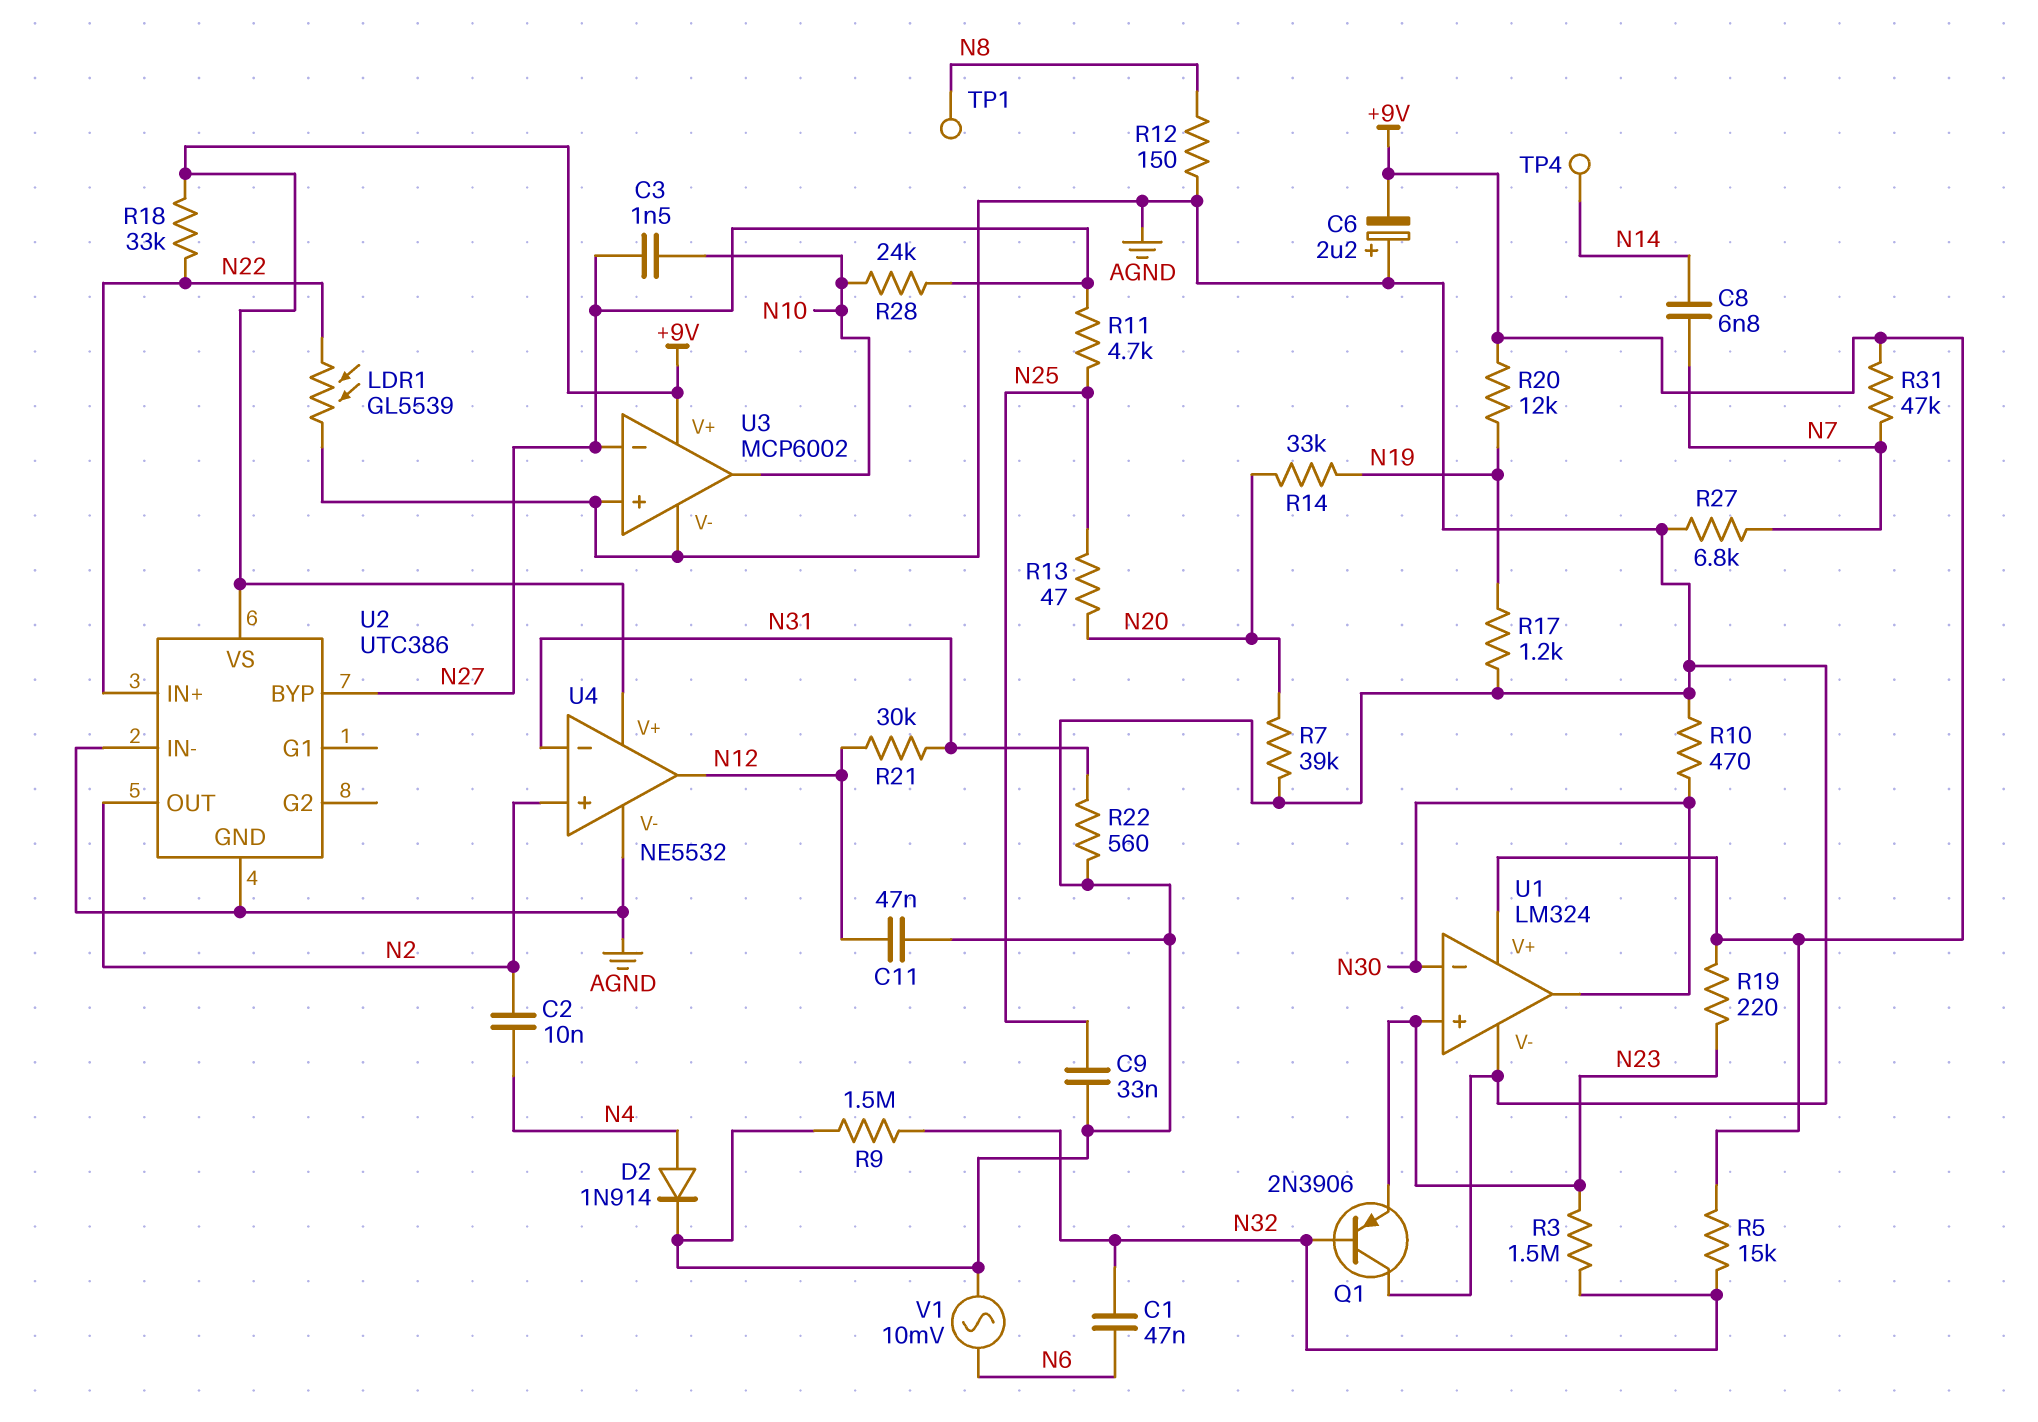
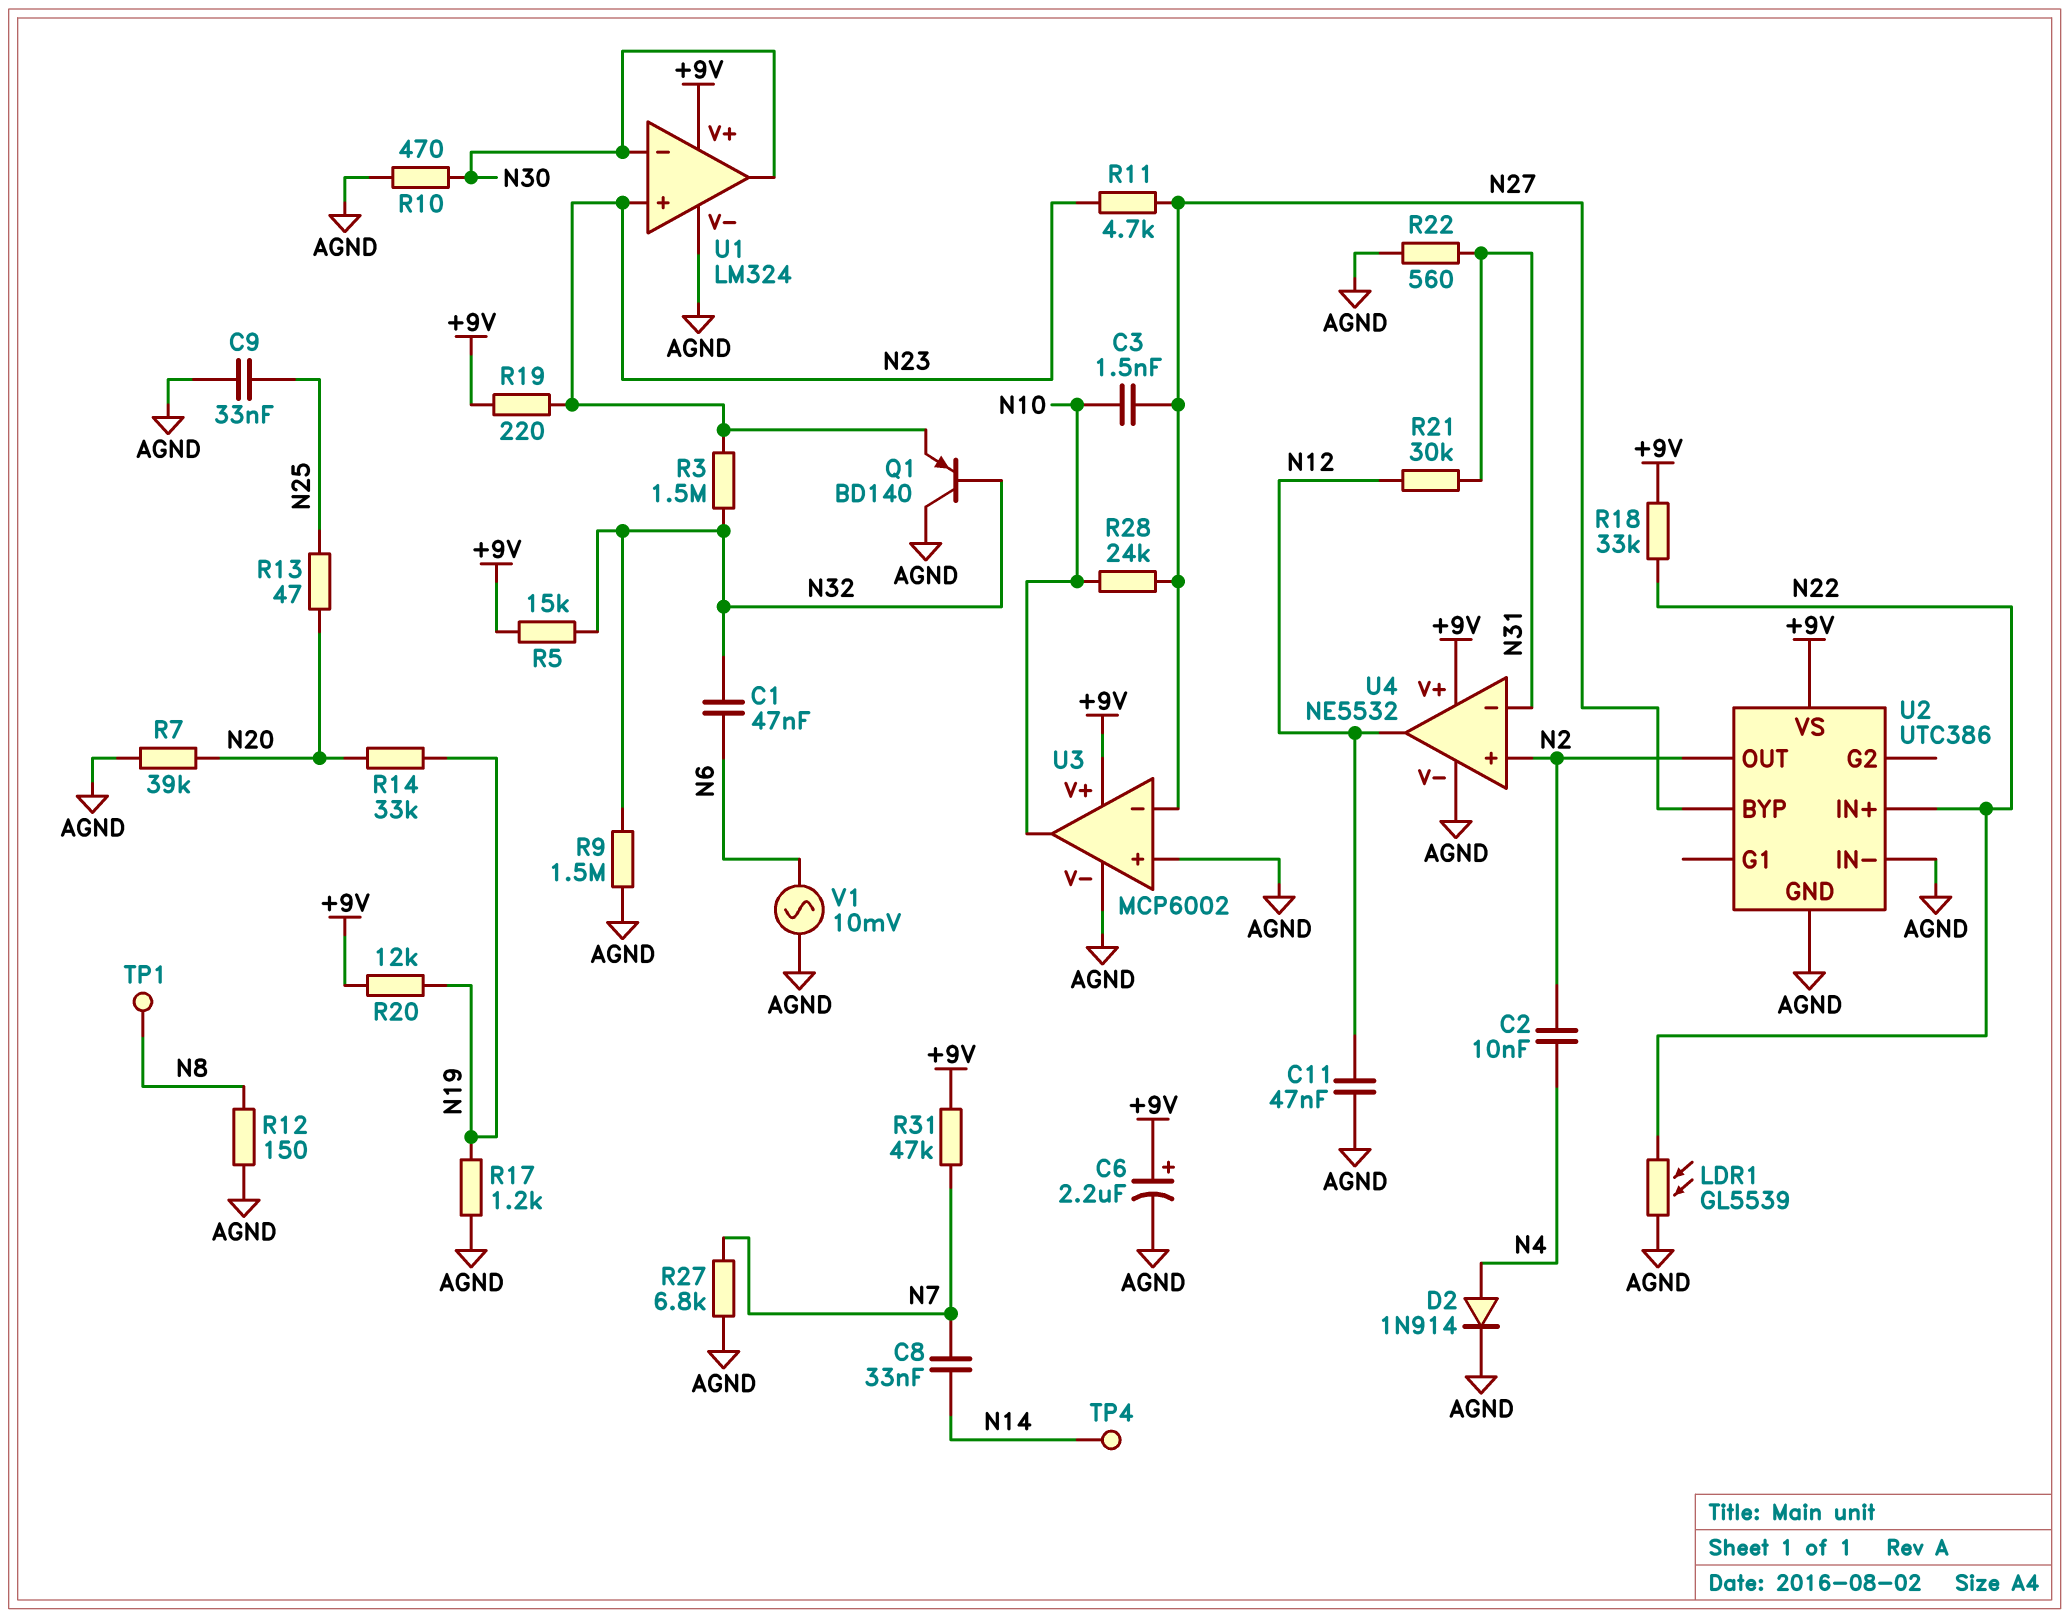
C6: 2.2uF (plus AGND, minus +9V) -> 2.2uF (plus +9V, minus AGND)
C8: 6.8nF (N7, N14) -> 33nF (N7, N14)
Q1: PNP 2N3906 (B N32, C AGND, E N23) -> PNP BD140 (B N32, C AGND, E N23)
R11: 4.7k (N25, N27) -> 4.7k (N23, N27)

